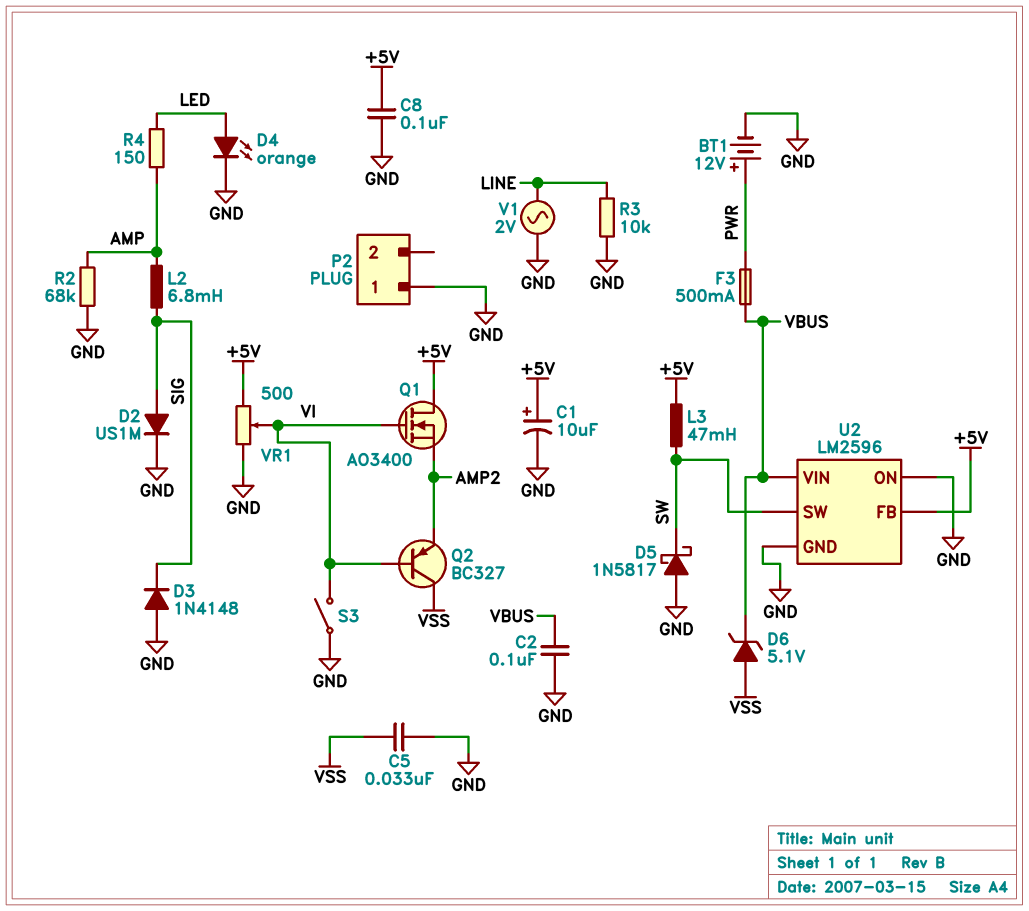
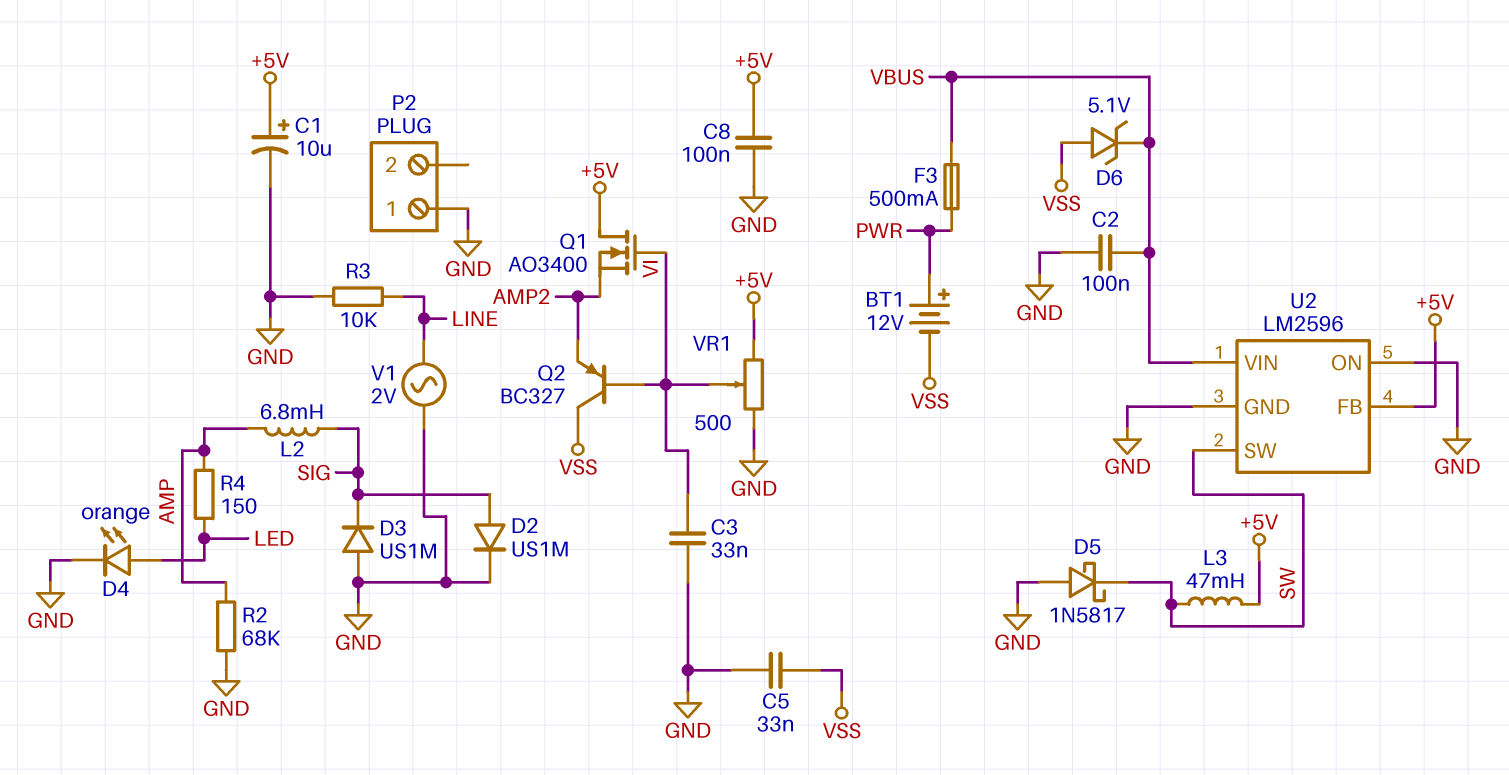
BT1: 12V (plus PWR, minus GND) -> 12V (plus PWR, minus VSS)
C3: none -> 33nF (GND, VI)
D3: diode 1N4148 (A GND, K SIG) -> diode US1M (A GND, K SIG)
S3: switch (GND, VI) -> none

